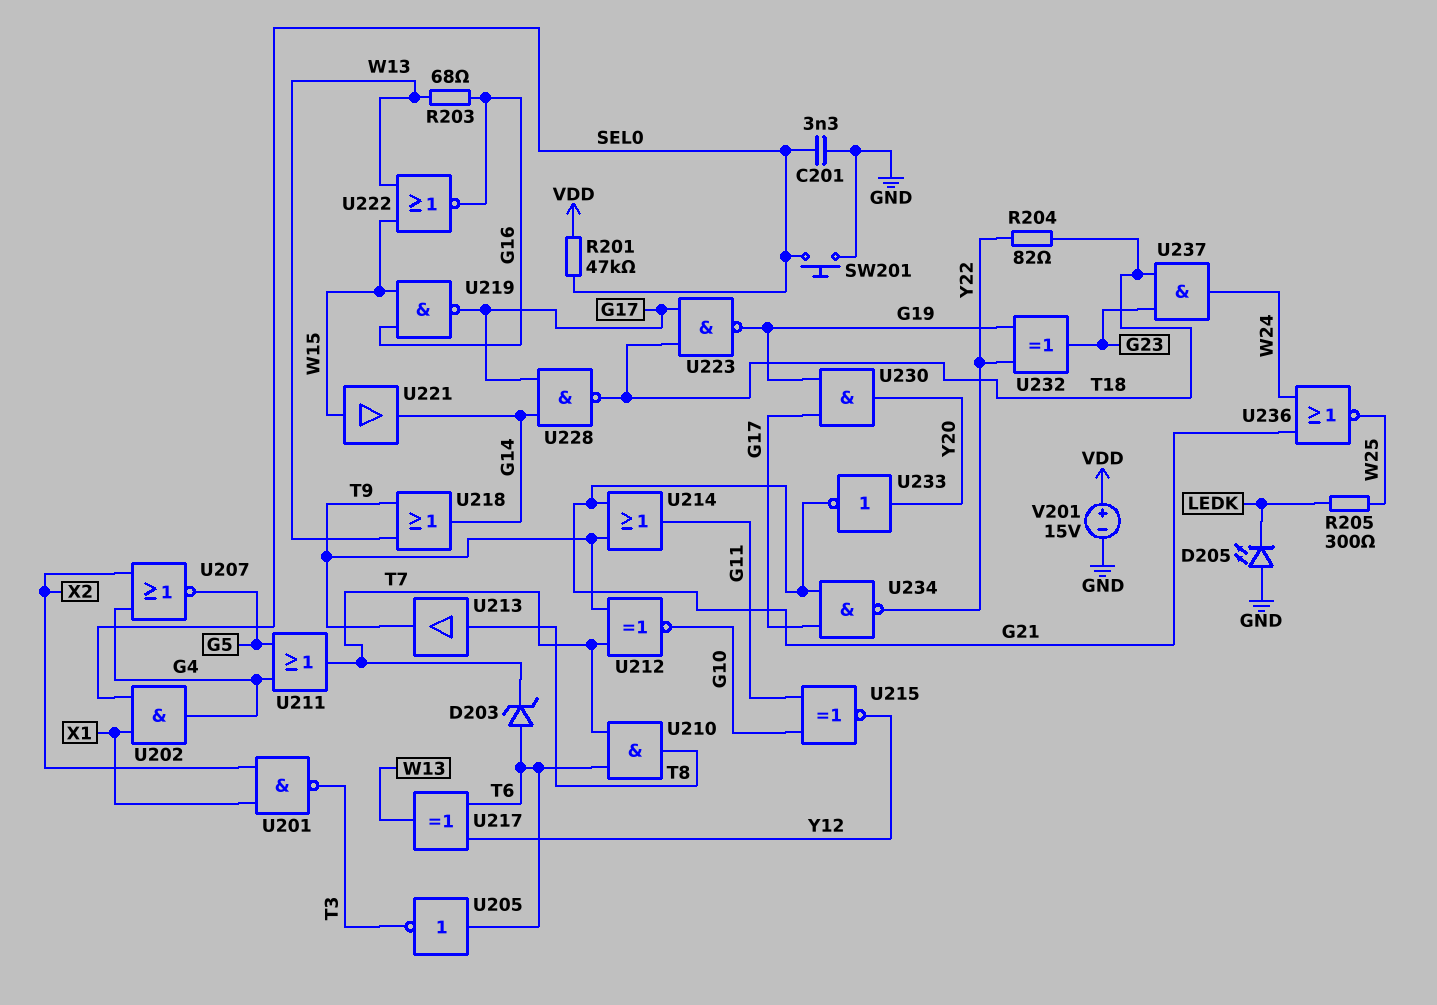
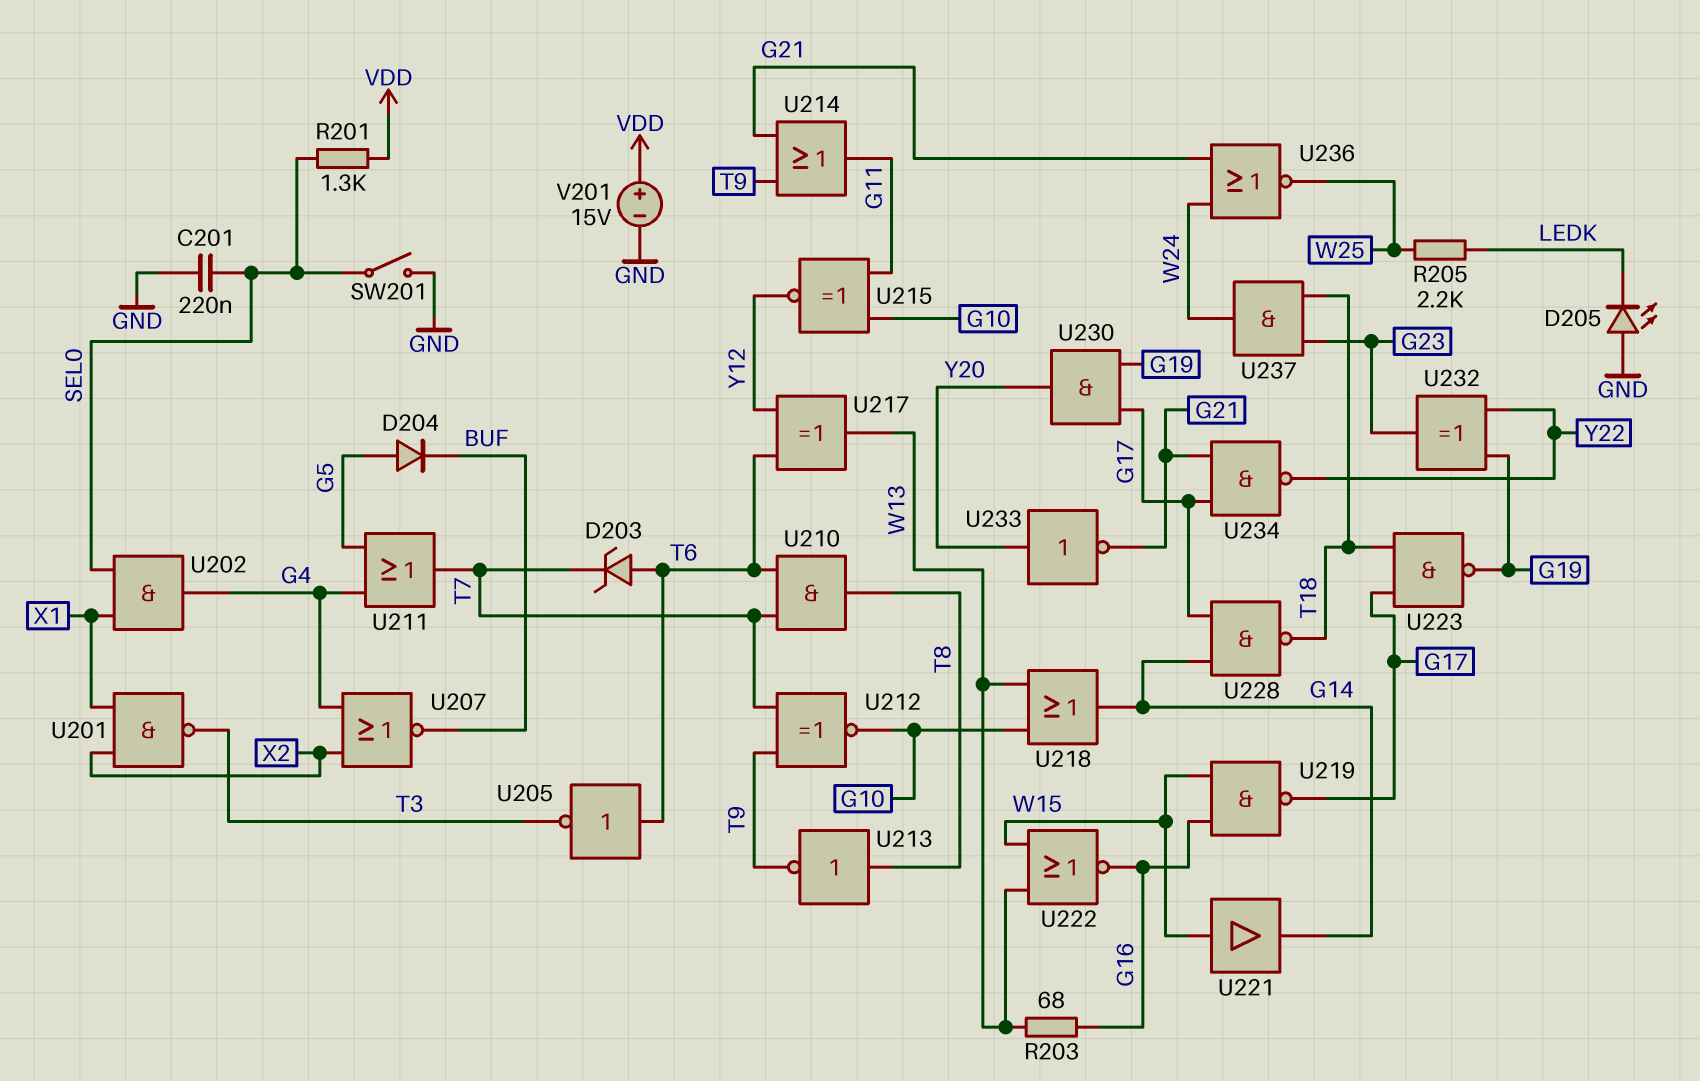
C201: 3.3nF (GND, SEL0) -> 220nF (GND, SEL0)
D204: none -> diode (A G5, K BUF)
R201: 47k (SEL0, VDD) -> 1.3k (SEL0, VDD)
R204: 82 (T18, Y22) -> none
R205: 300 (LEDK, W25) -> 2.2k (LEDK, W25)
SW201: button (GND, SEL0) -> switch (GND, SEL0)
U207: NOR (in G4, in X2, out G5) -> NOR (in G4, in X2, out BUF)
U213: buffer (in T8, out T9) -> NOT (in T8, out T9)
U218: OR (in T9, in W13, out G14) -> OR (in G10, in W13, out G14)

